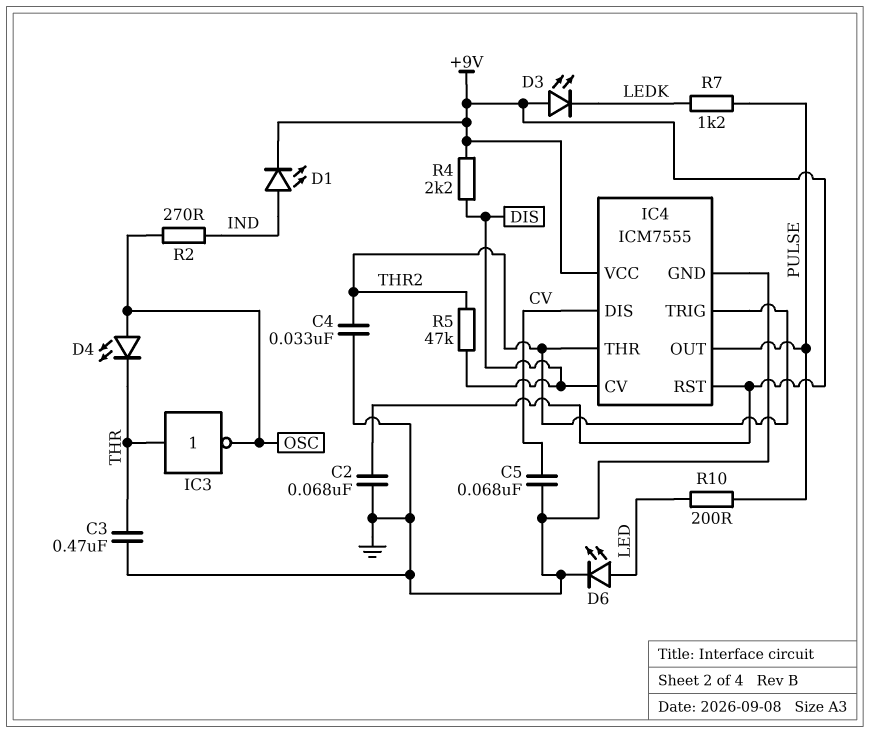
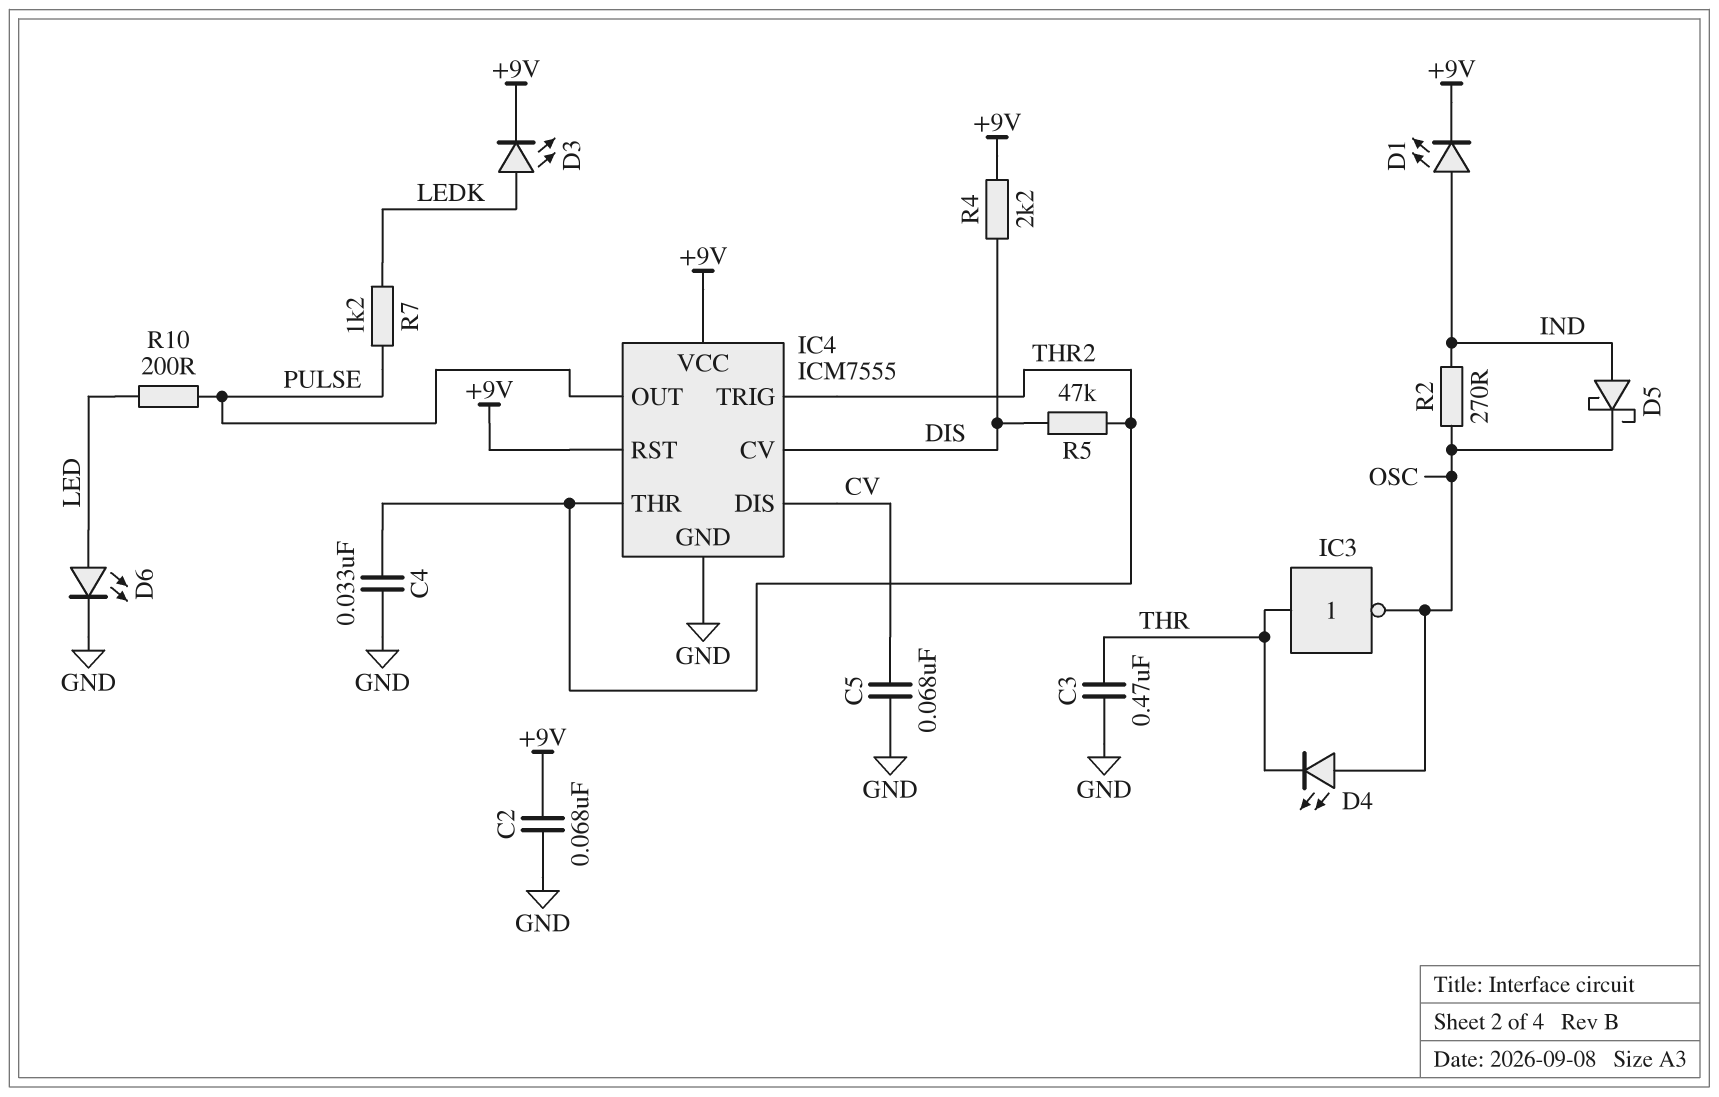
D3: LED (A +9V, K LEDK) -> LED (A LEDK, K +9V)
D5: none -> schottky (A IND, K OSC)

